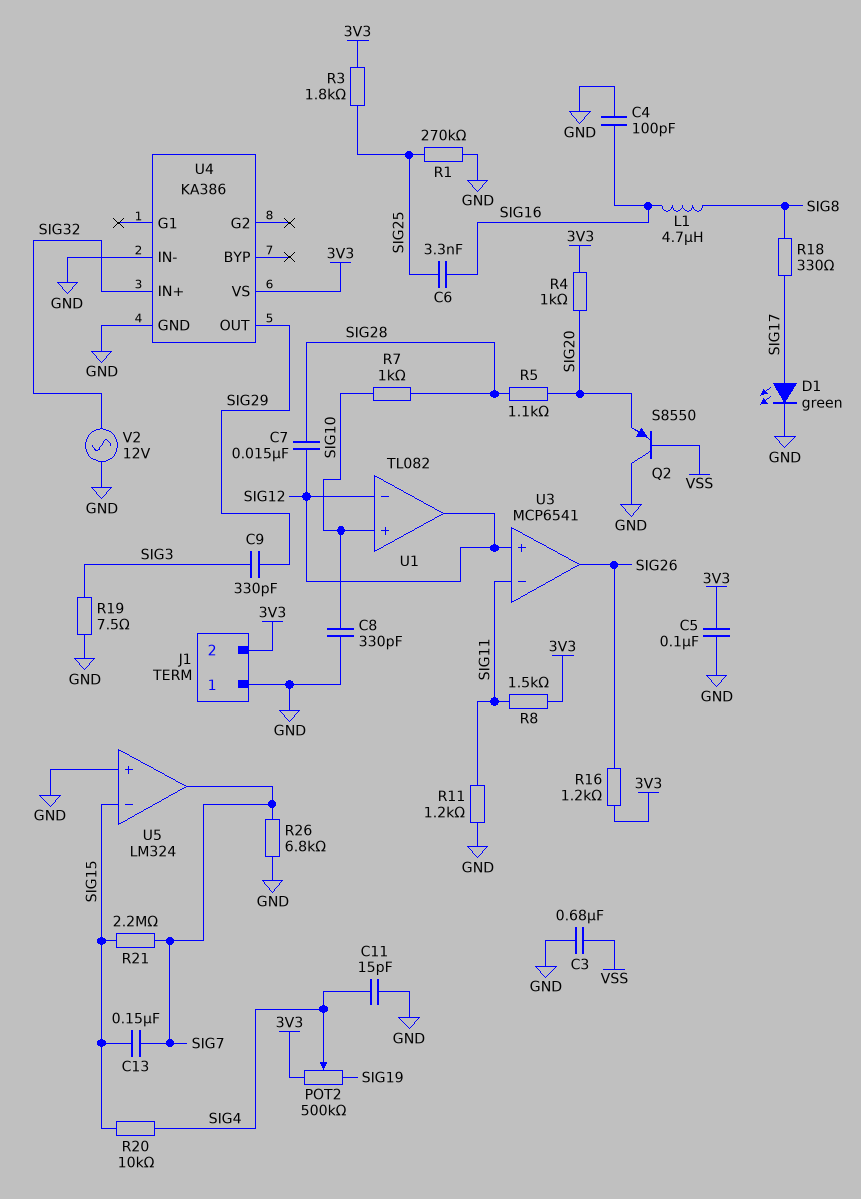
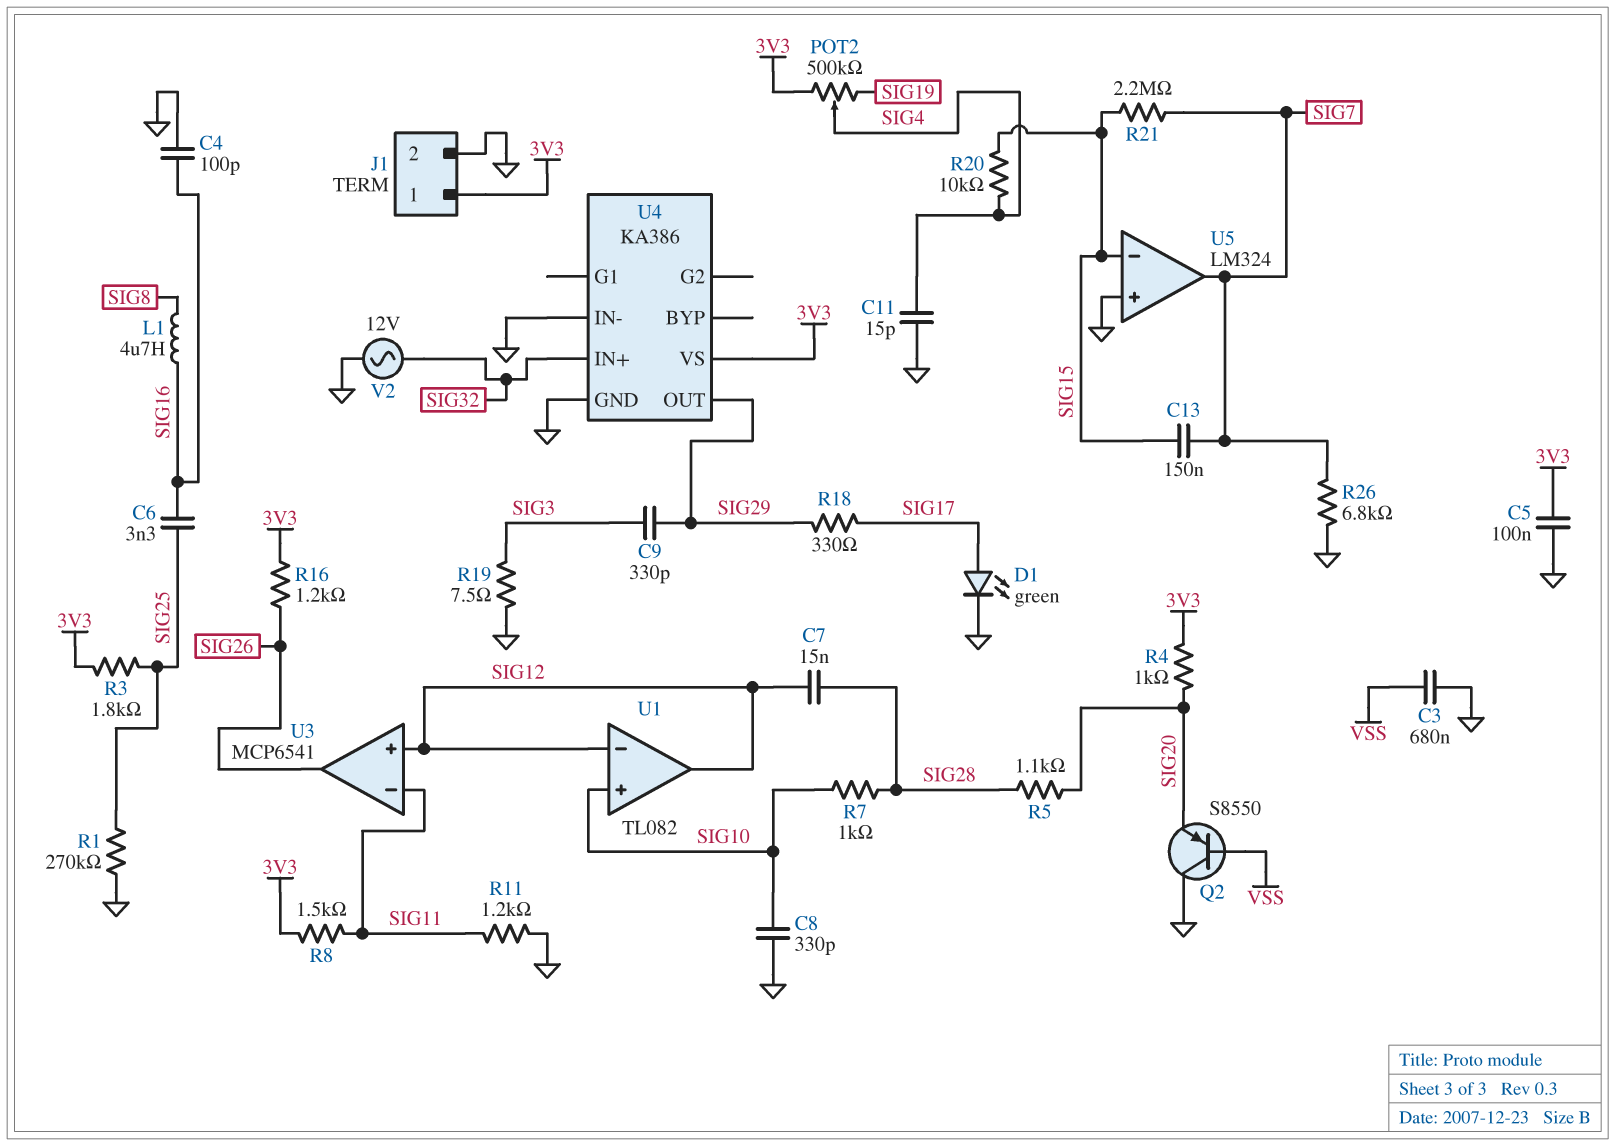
J1 pin 1: GND -> 3V3
J1 pin 2: 3V3 -> GND
R18: 330 (SIG8, SIG17) -> 330 (SIG17, SIG29)

